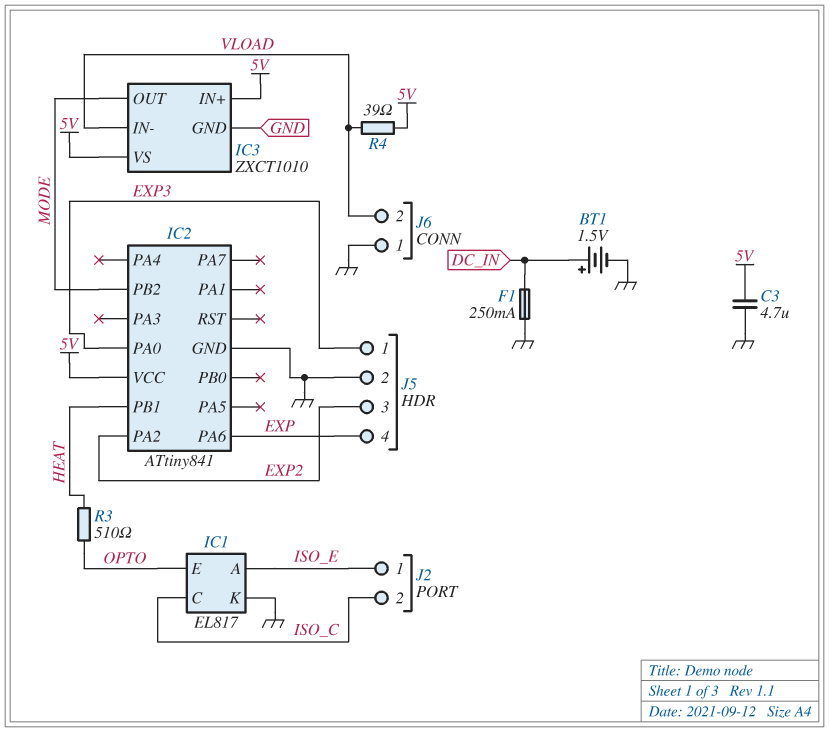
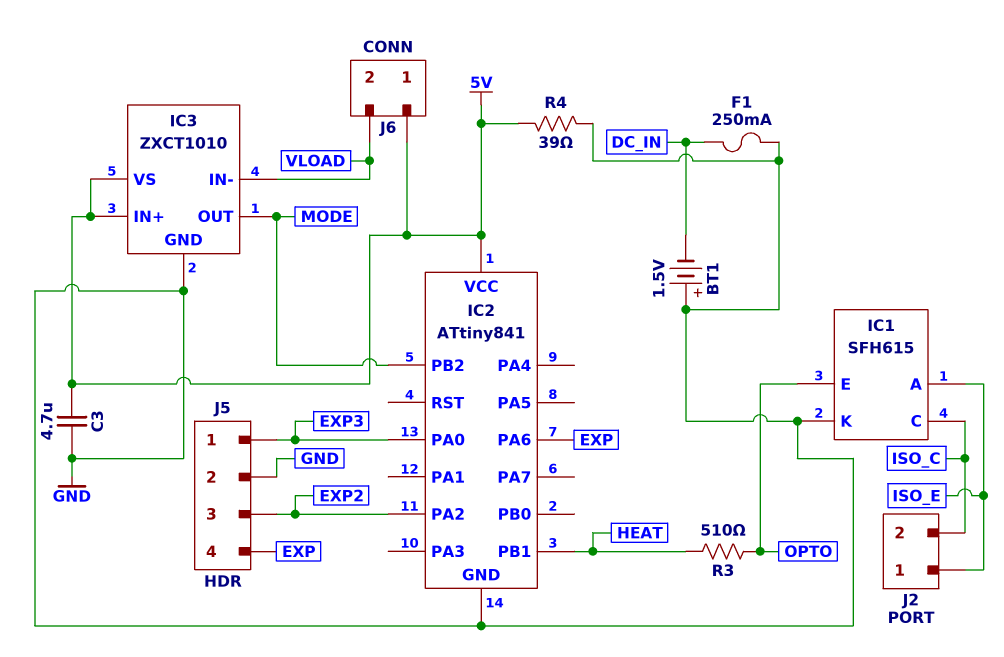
BT1: 1.5V (plus DC_IN, minus GND) -> 1.5V (plus GND, minus DC_IN)
IC1: EL817 -> SFH615
J6 pin 1: GND -> 5V
R4: 39 (5V, VLOAD) -> 39 (5V, GND)

